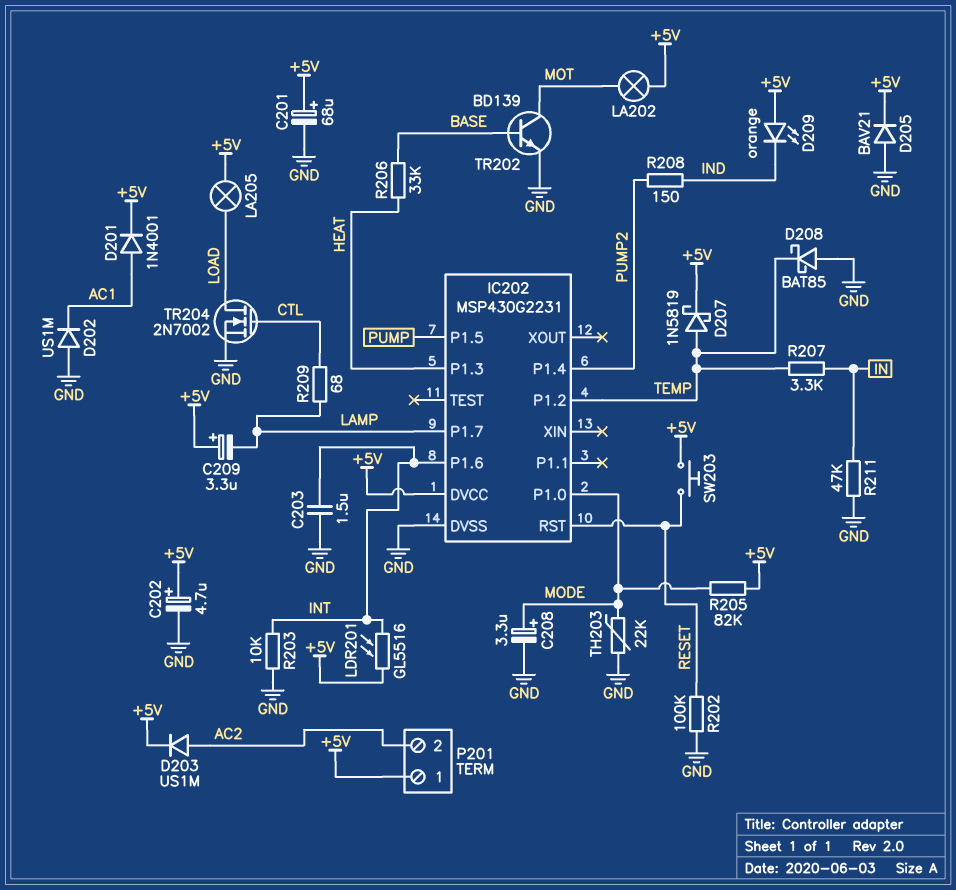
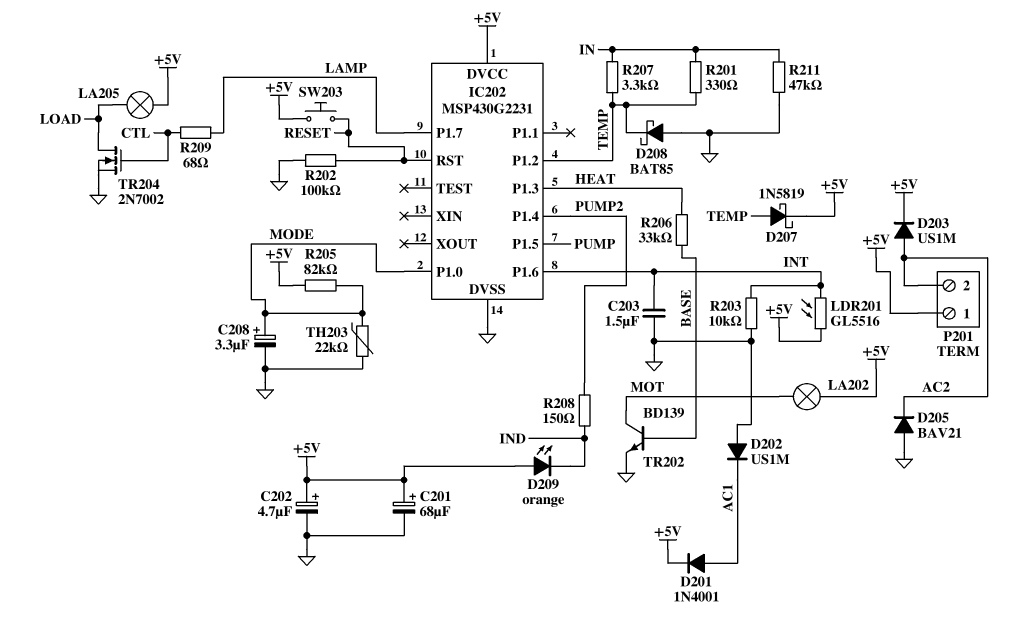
C209: 3.3uF (plus +5V, minus LAMP) -> none
D205: diode BAV21 (A GND, K +5V) -> diode BAV21 (A GND, K AC2)
R201: none -> 330 (IN, TEMP)

